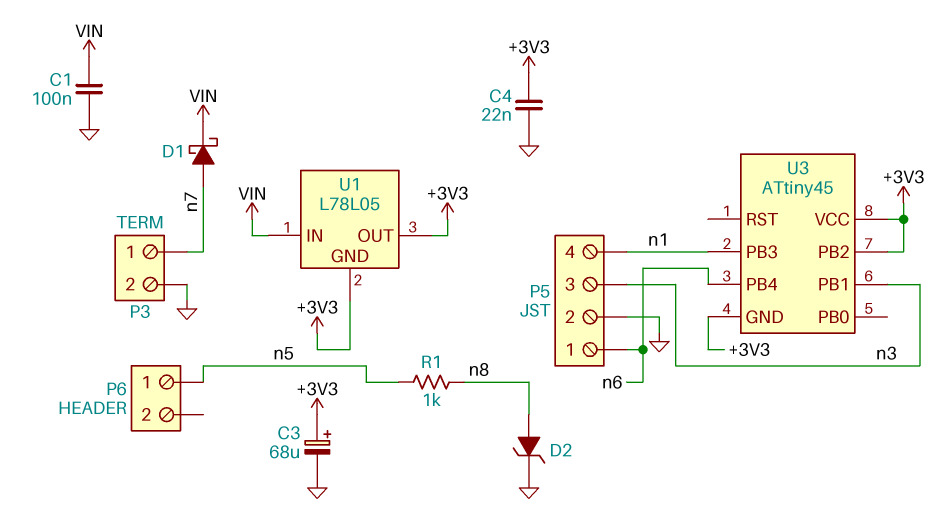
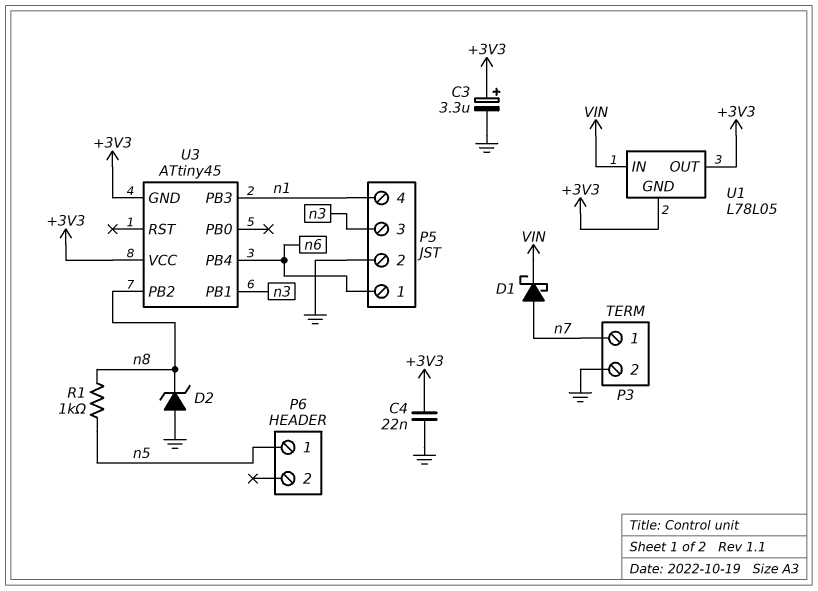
C1: 100nF (GND, VIN) -> none
C3: 68uF (plus +3V3, minus GND) -> 3.3uF (plus +3V3, minus GND)
D2: zener (A n8, K GND) -> zener (A GND, K n8)
U3 pin PB2: +3V3 -> n8

